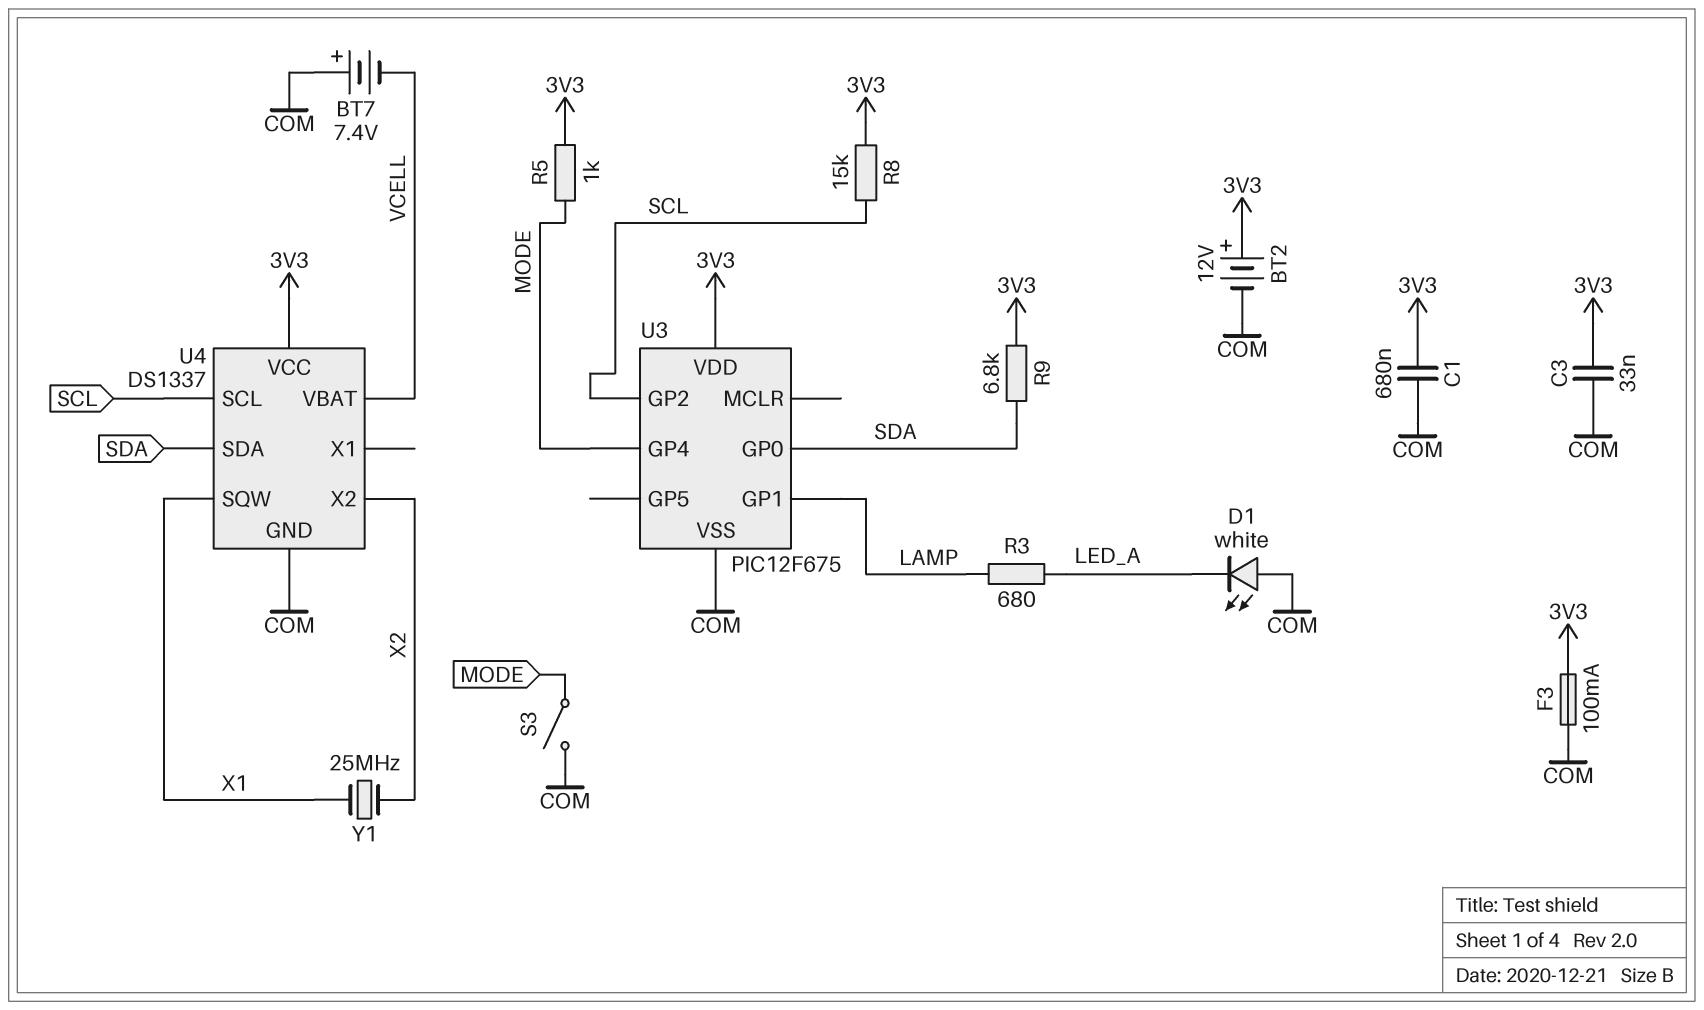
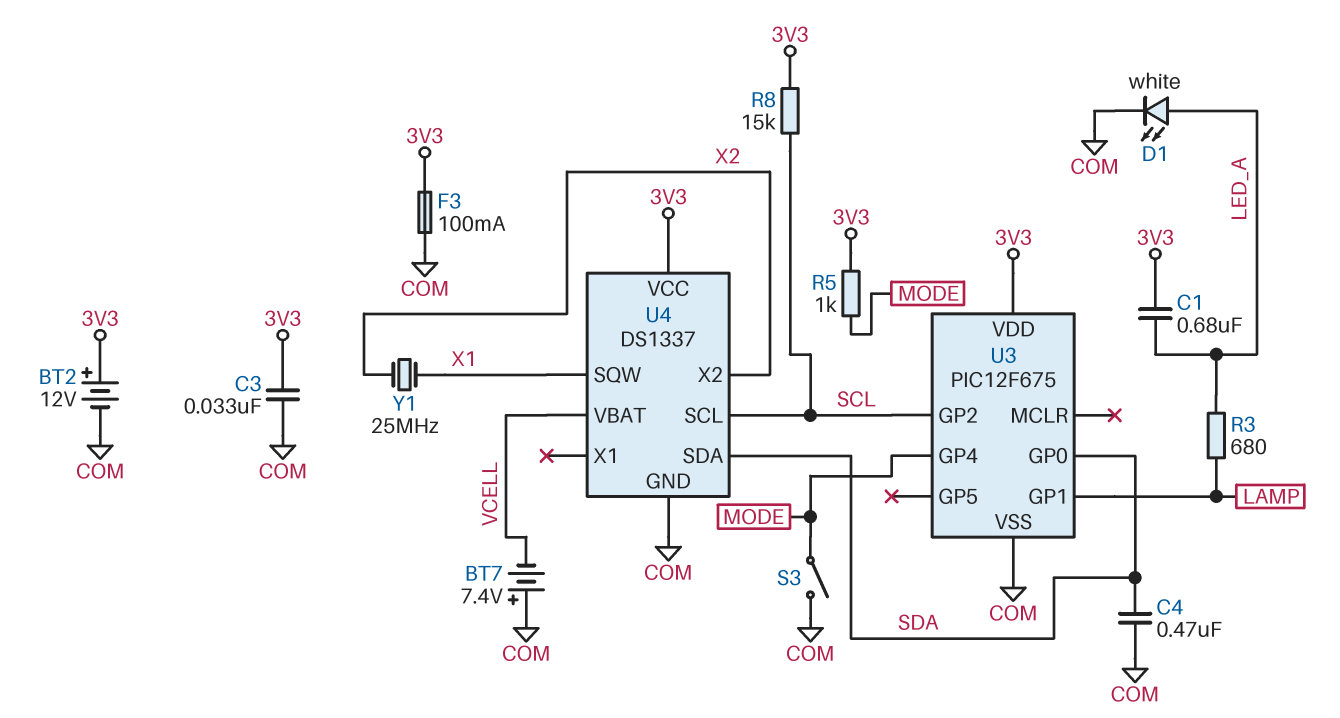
C1: 680nF (3V3, COM) -> 680nF (3V3, LED_A)
C4: none -> 470nF (COM, SDA)
D1: LED white (A COM, K LED_A) -> LED white (A LED_A, K COM)
R9: 6.8k (3V3, SDA) -> none

